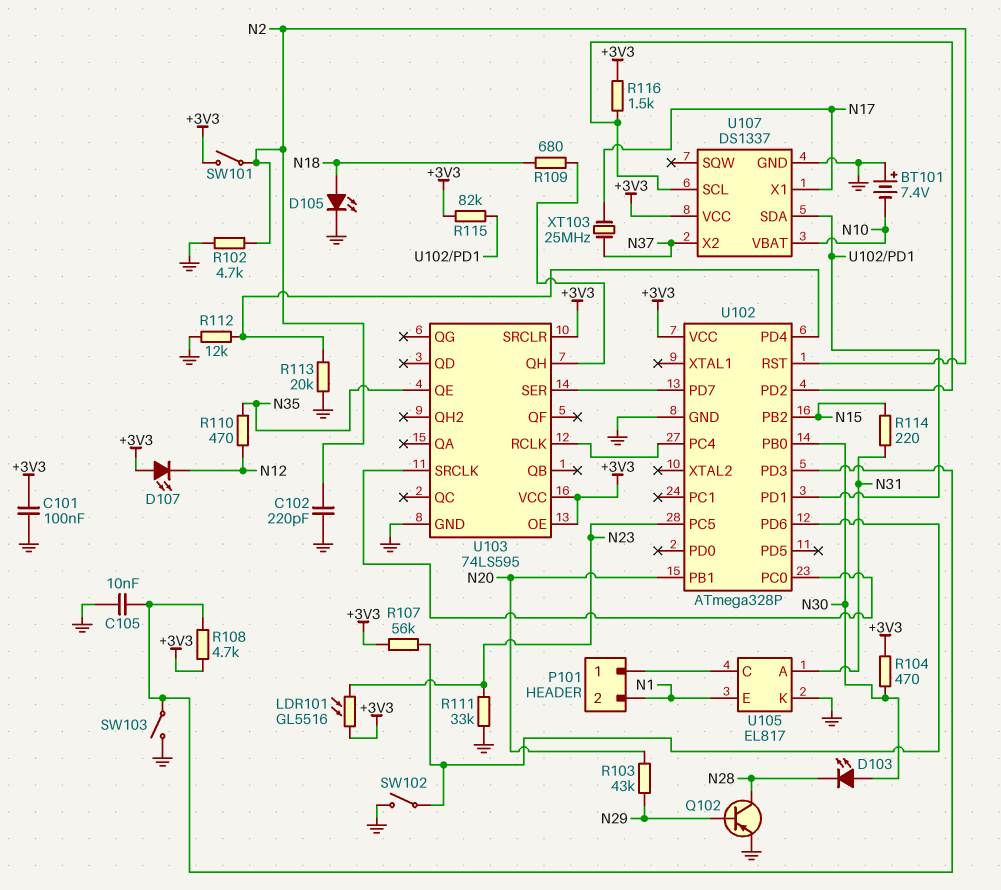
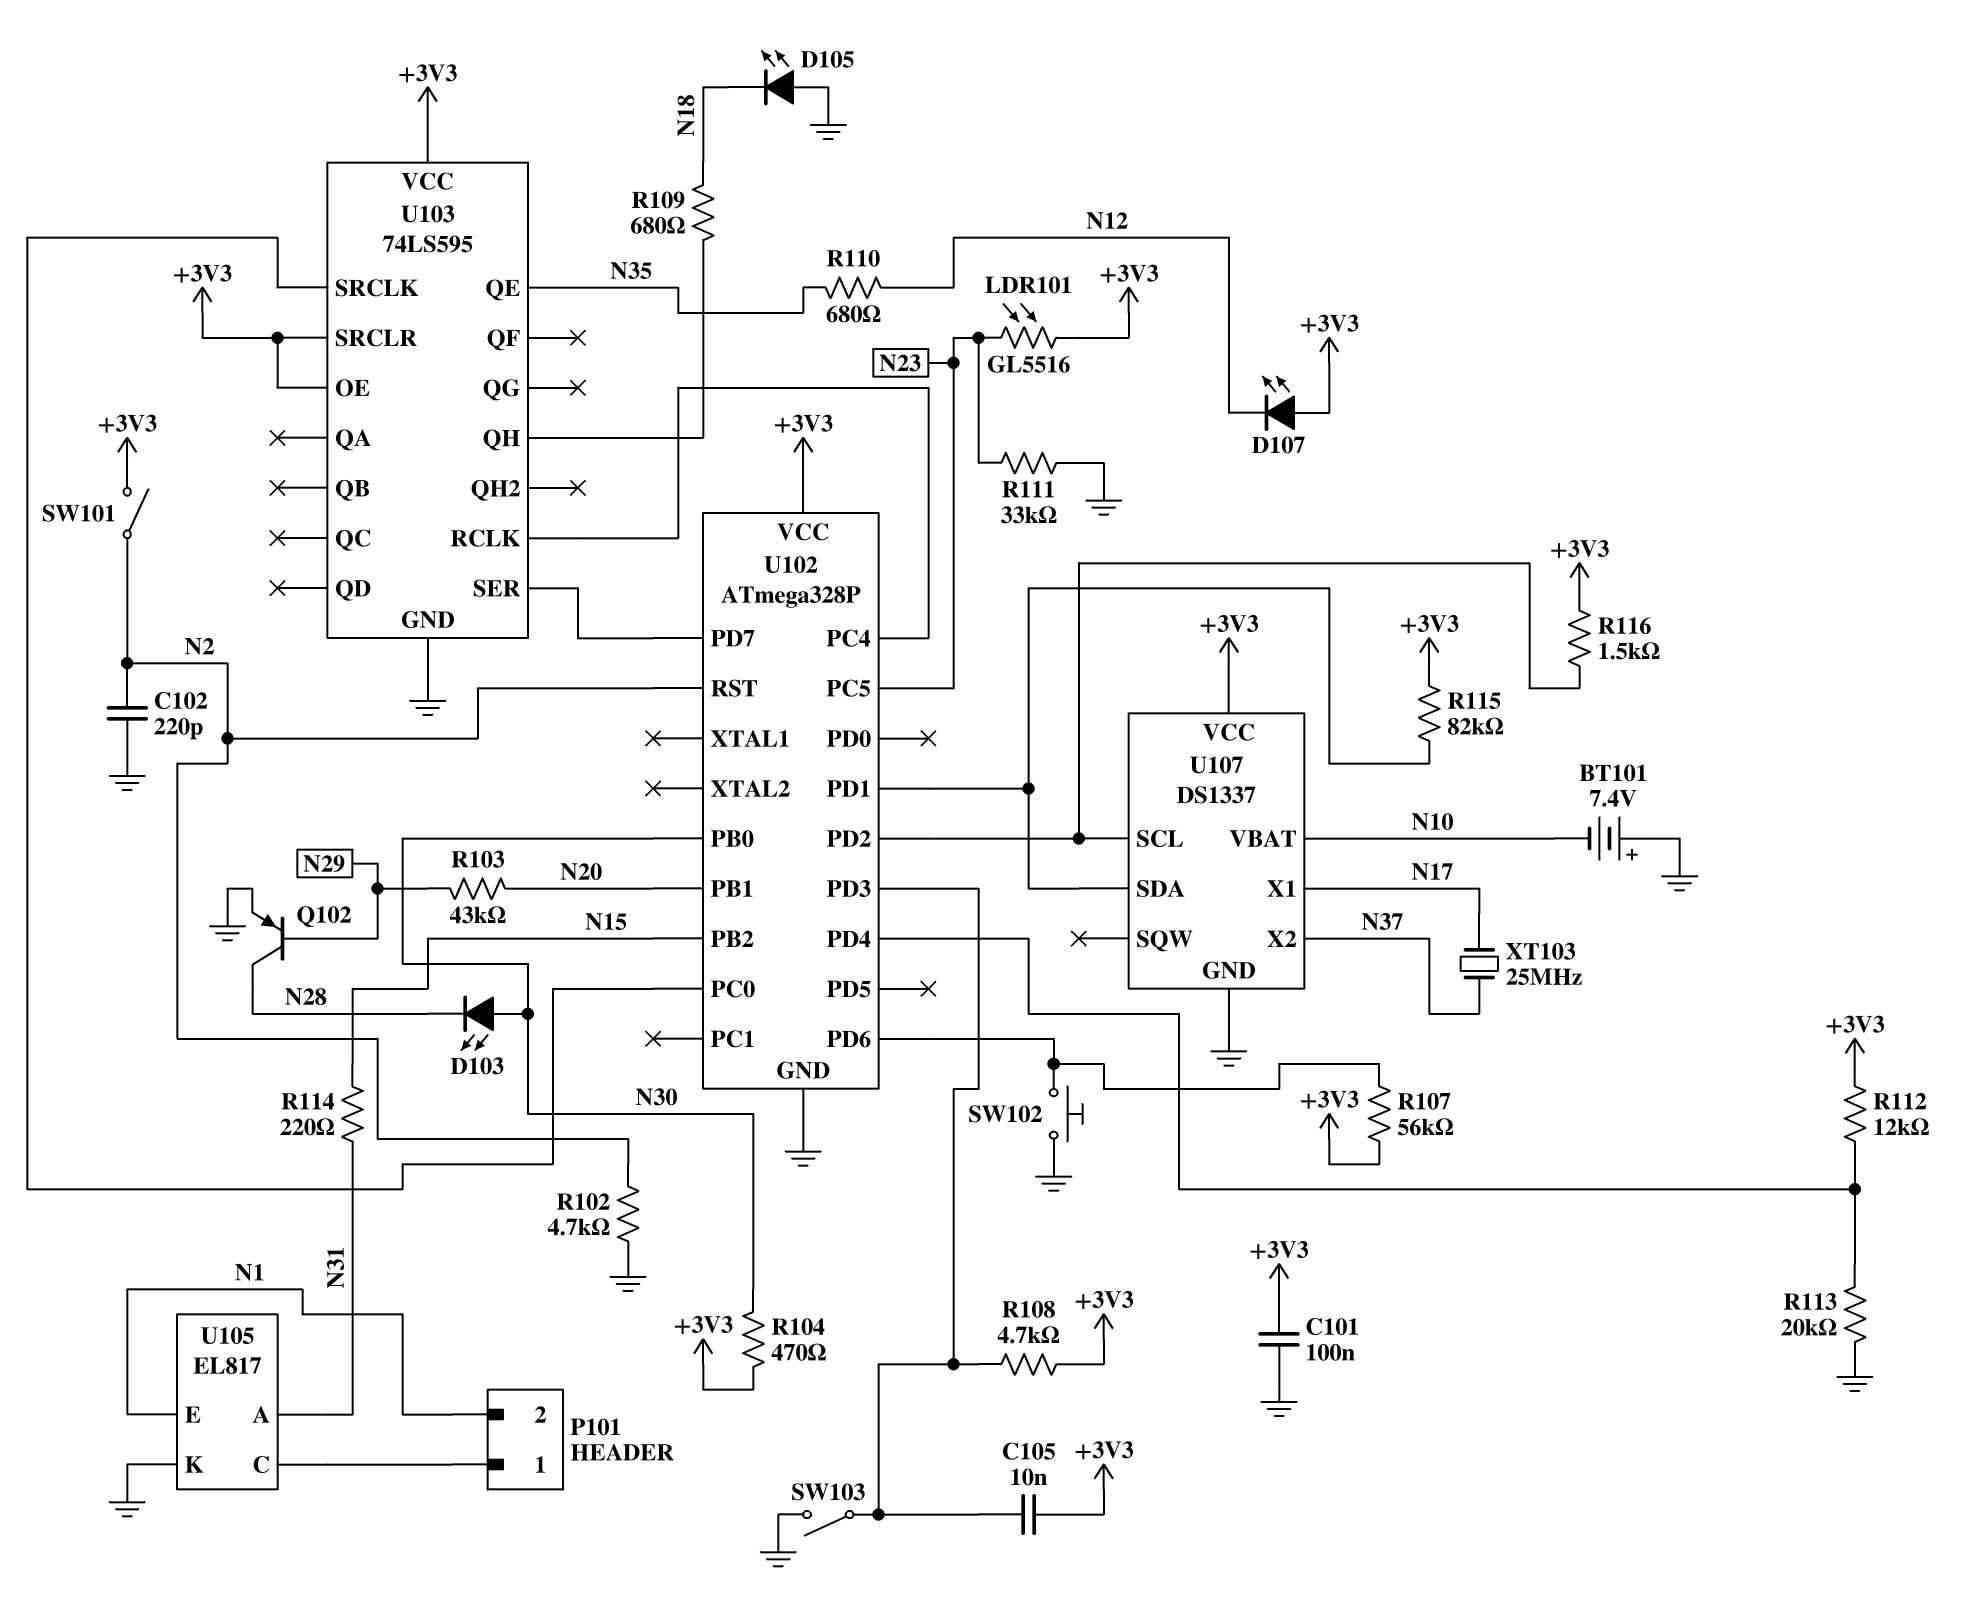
C105: 10nF (GND, U102/PD3) -> 10nF (+3V3, U102/PD3)
D105: LED (A N18, K GND) -> LED (A GND, K N18)
R110: 470 (N12, N35) -> 680 (N12, N35)
R112: 12k (GND, U102/PD4) -> 12k (+3V3, U102/PD4)
SW102: switch (GND, U102/PD6) -> button (GND, U102/PD6)

